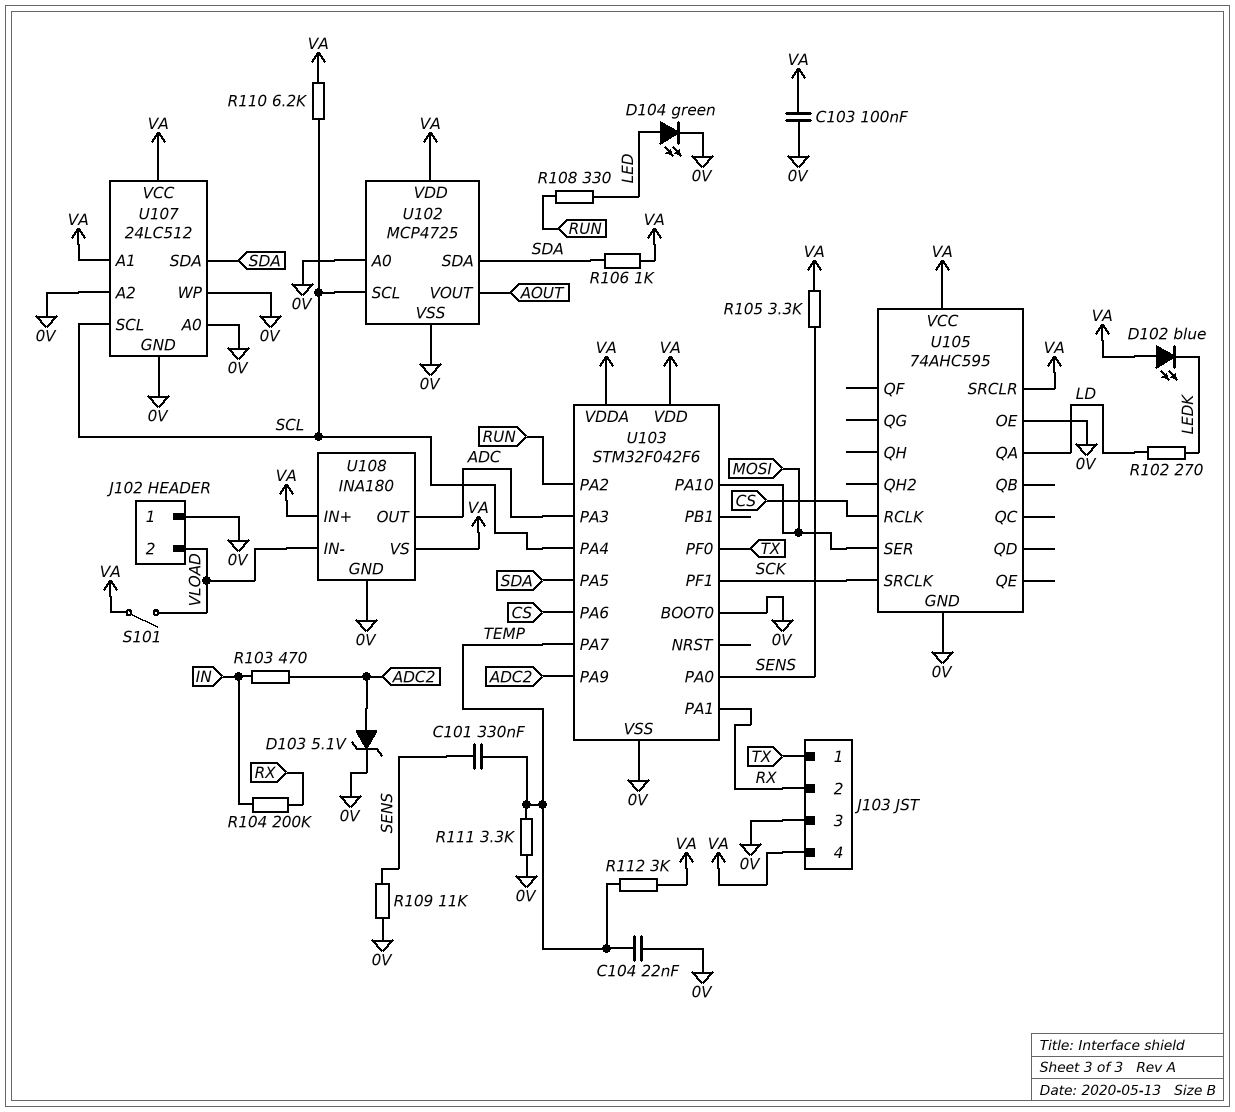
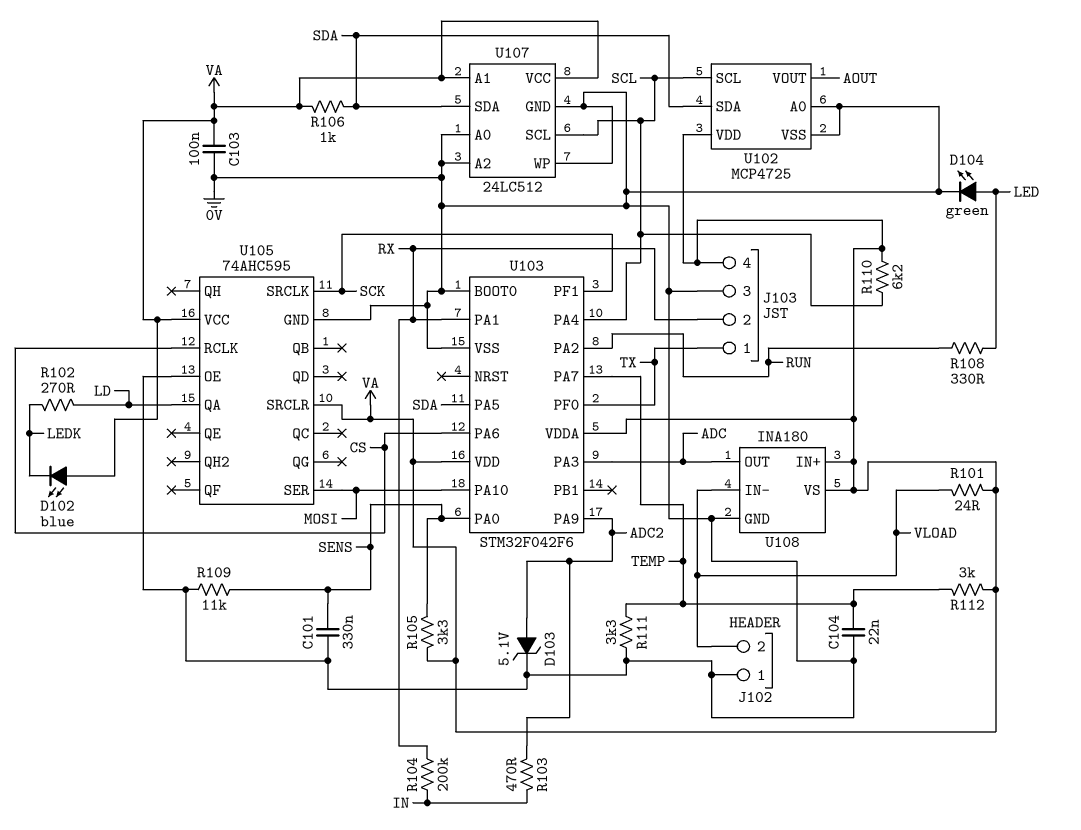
C101: 330nF (SENS, TEMP) -> 330nF (0V, SENS)
R101: none -> 24 (VA, VLOAD)
S101: switch (VA, VLOAD) -> none

